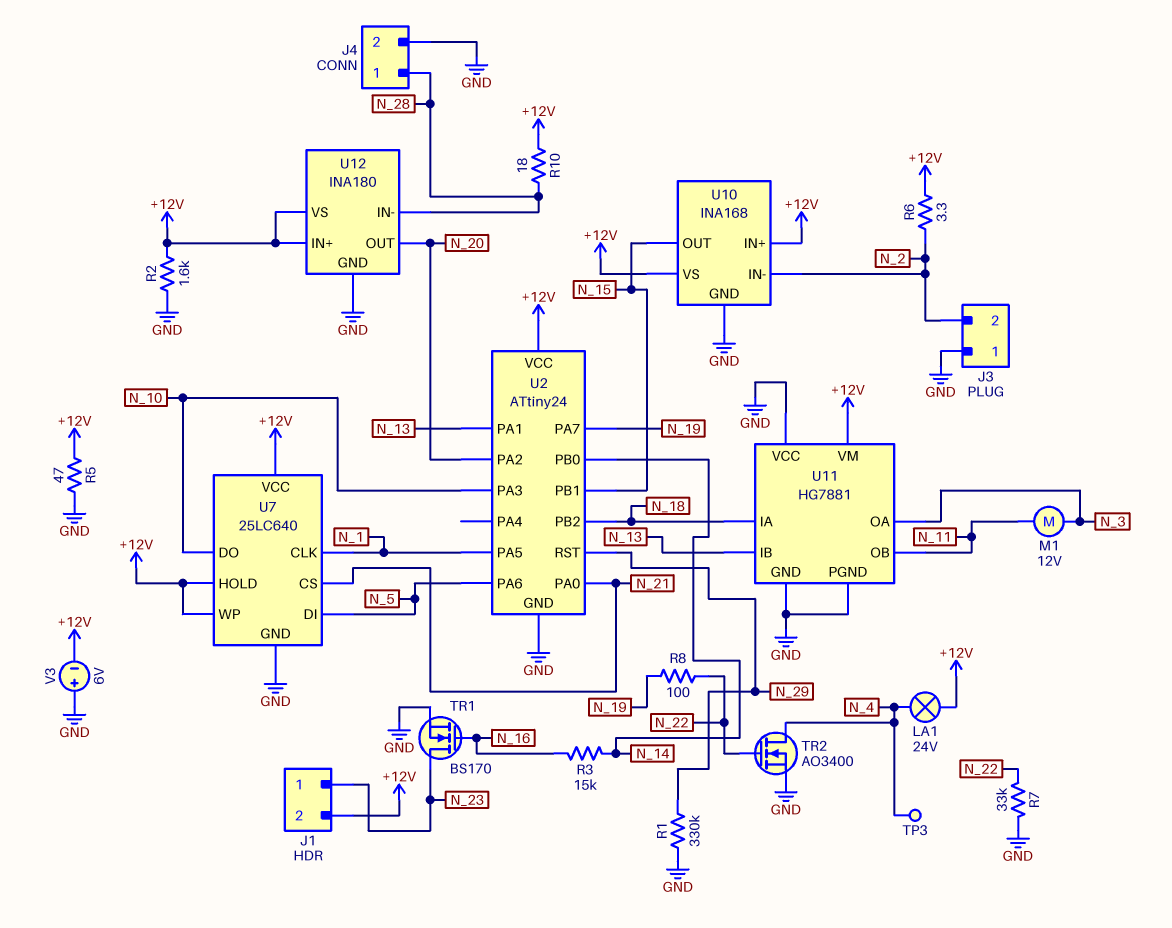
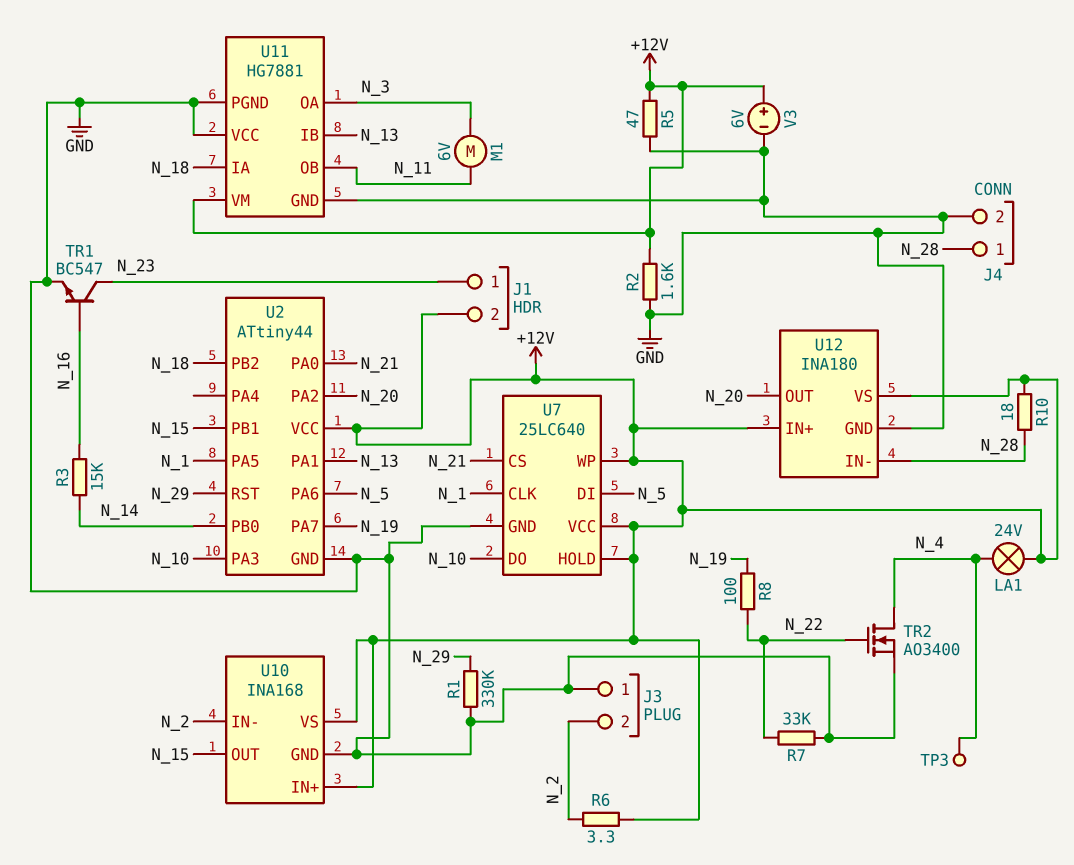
M1: motor 12V (N_3, N_11) -> motor 6V (N_3, N_11)
TR1: NMOS BS170 (G N_16, D N_23, S GND) -> NPN BC547 (B N_16, C N_23, E GND)
U2: ATtiny24 -> ATtiny44
V3: 6V (plus GND, minus +12V) -> 6V (plus +12V, minus GND)

